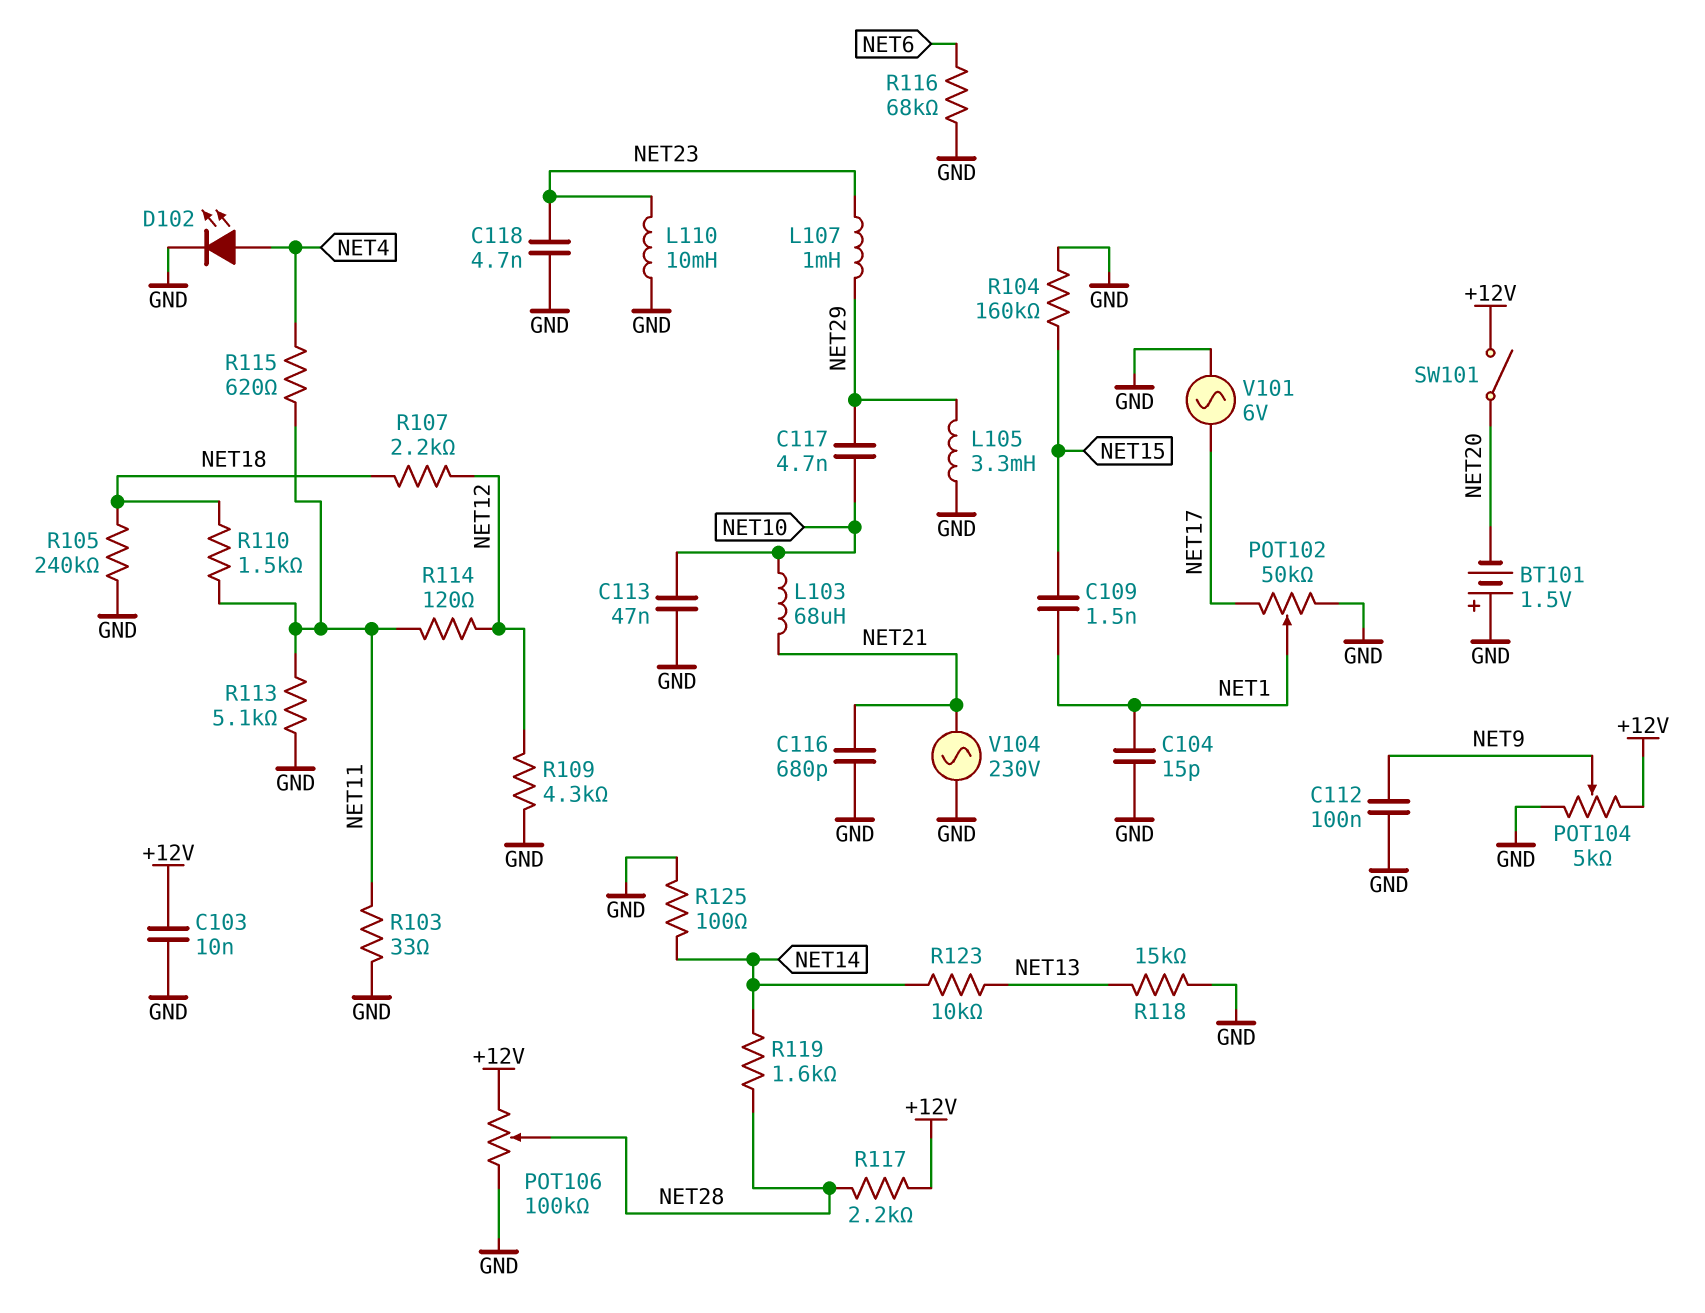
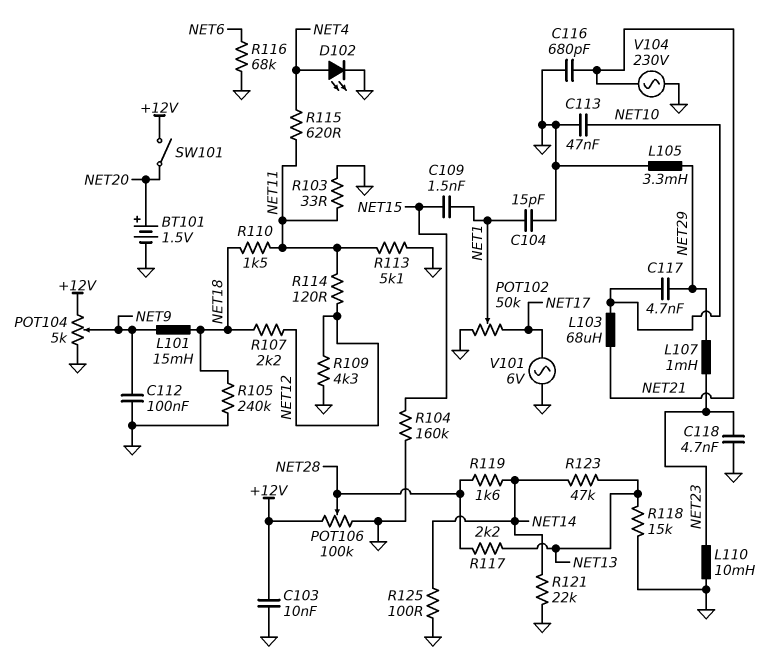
BT101: 1.5V (plus GND, minus NET20) -> 1.5V (plus NET20, minus GND)
L101: none -> 15mH (NET9, NET18)
R117: 2.2k (+12V, NET28) -> 2.2k (NET13, NET28)
R121: none -> 22k (GND, NET14)
R123: 10k (NET13, NET14) -> 47k (NET13, NET14)

